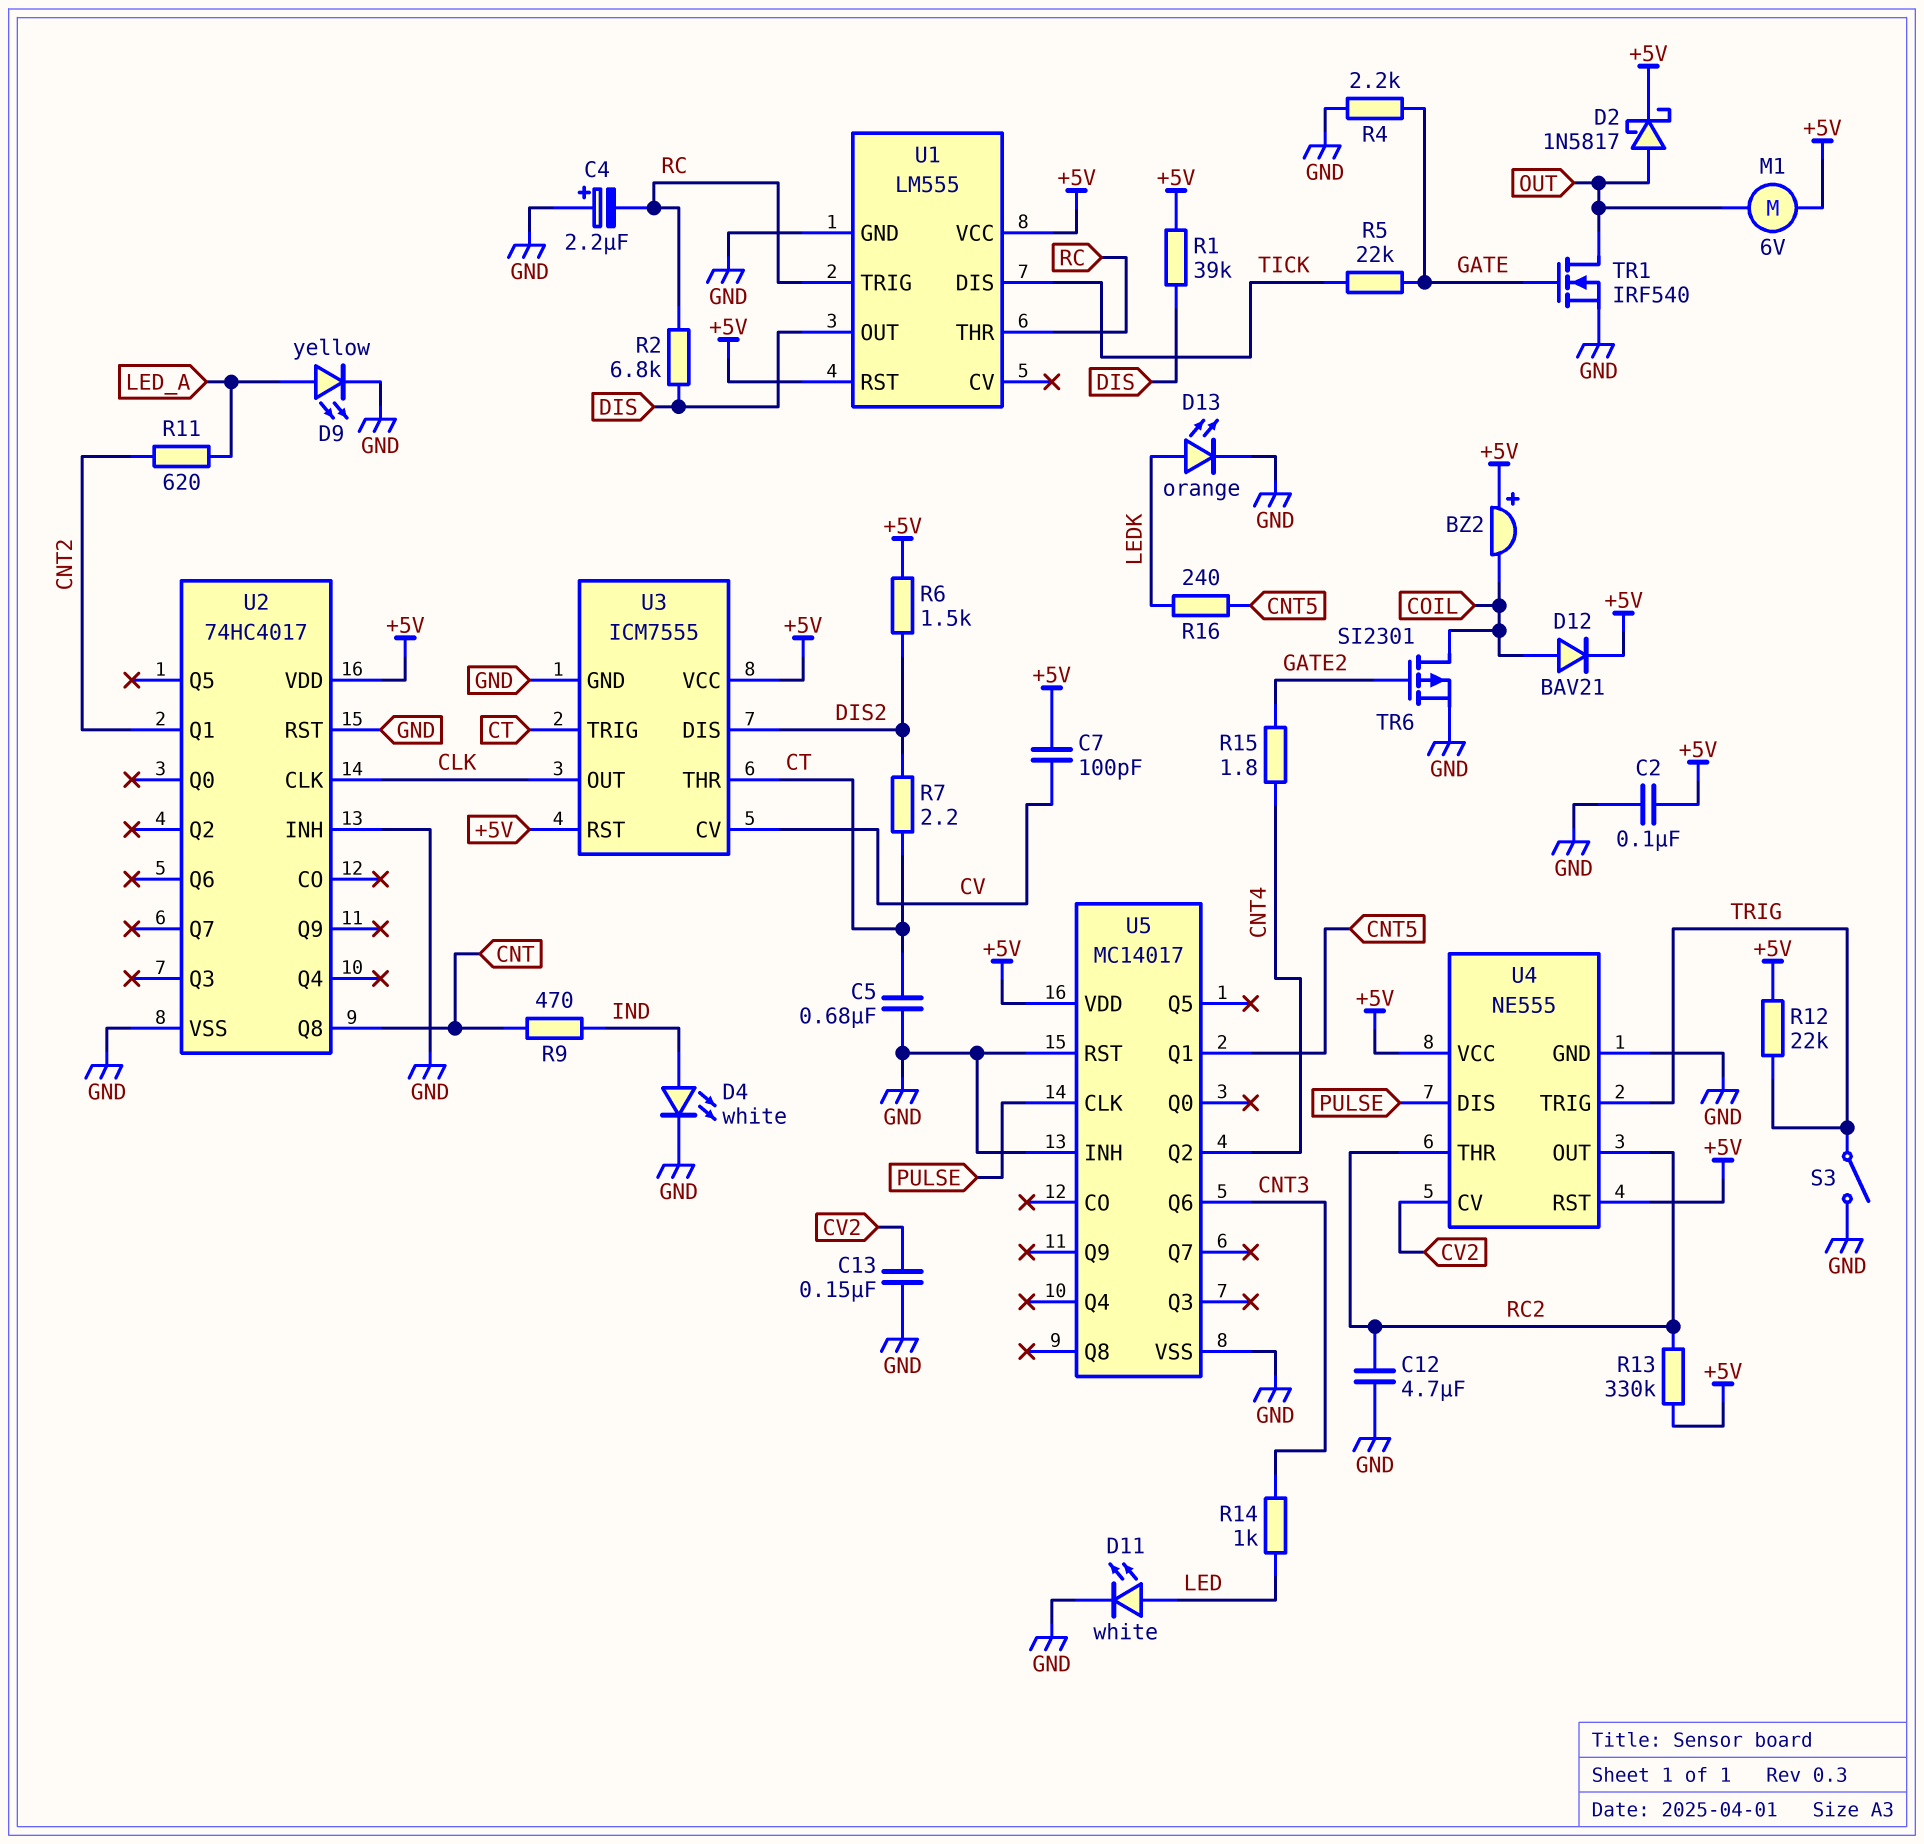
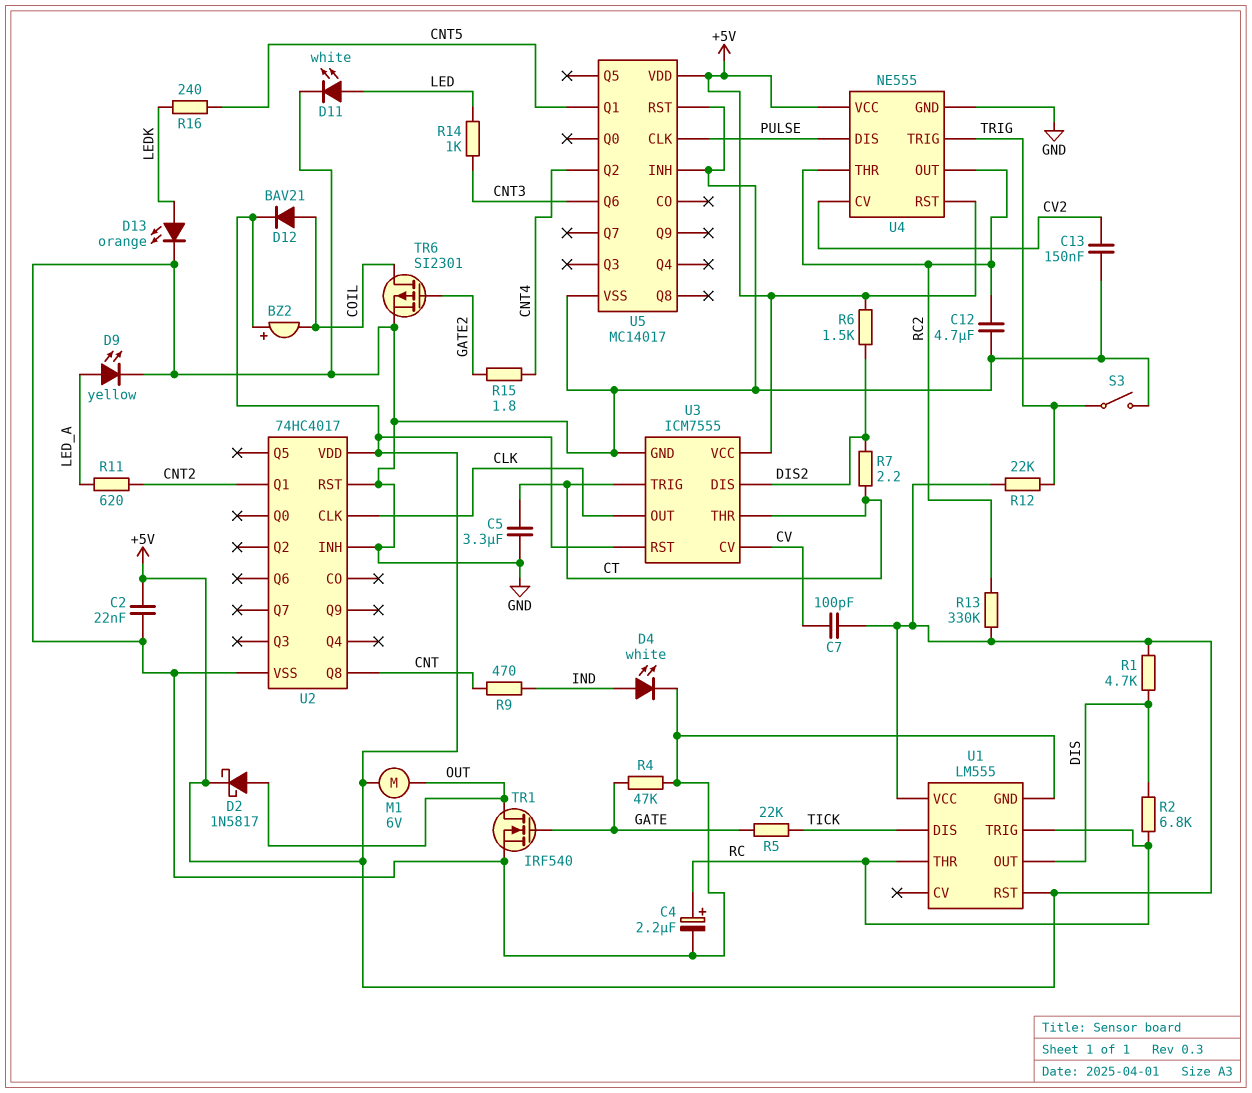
C2: 100nF (+5V, GND) -> 22nF (+5V, GND)
C4: 2.2uF (plus GND, minus RC) -> 2.2uF (plus RC, minus GND)
C5: 680nF (CT, GND) -> 3.3uF (CT, GND)
R1: 39k (+5V, DIS) -> 4.7k (+5V, DIS)
R4: 2.2k (GATE, GND) -> 47k (GATE, GND)

